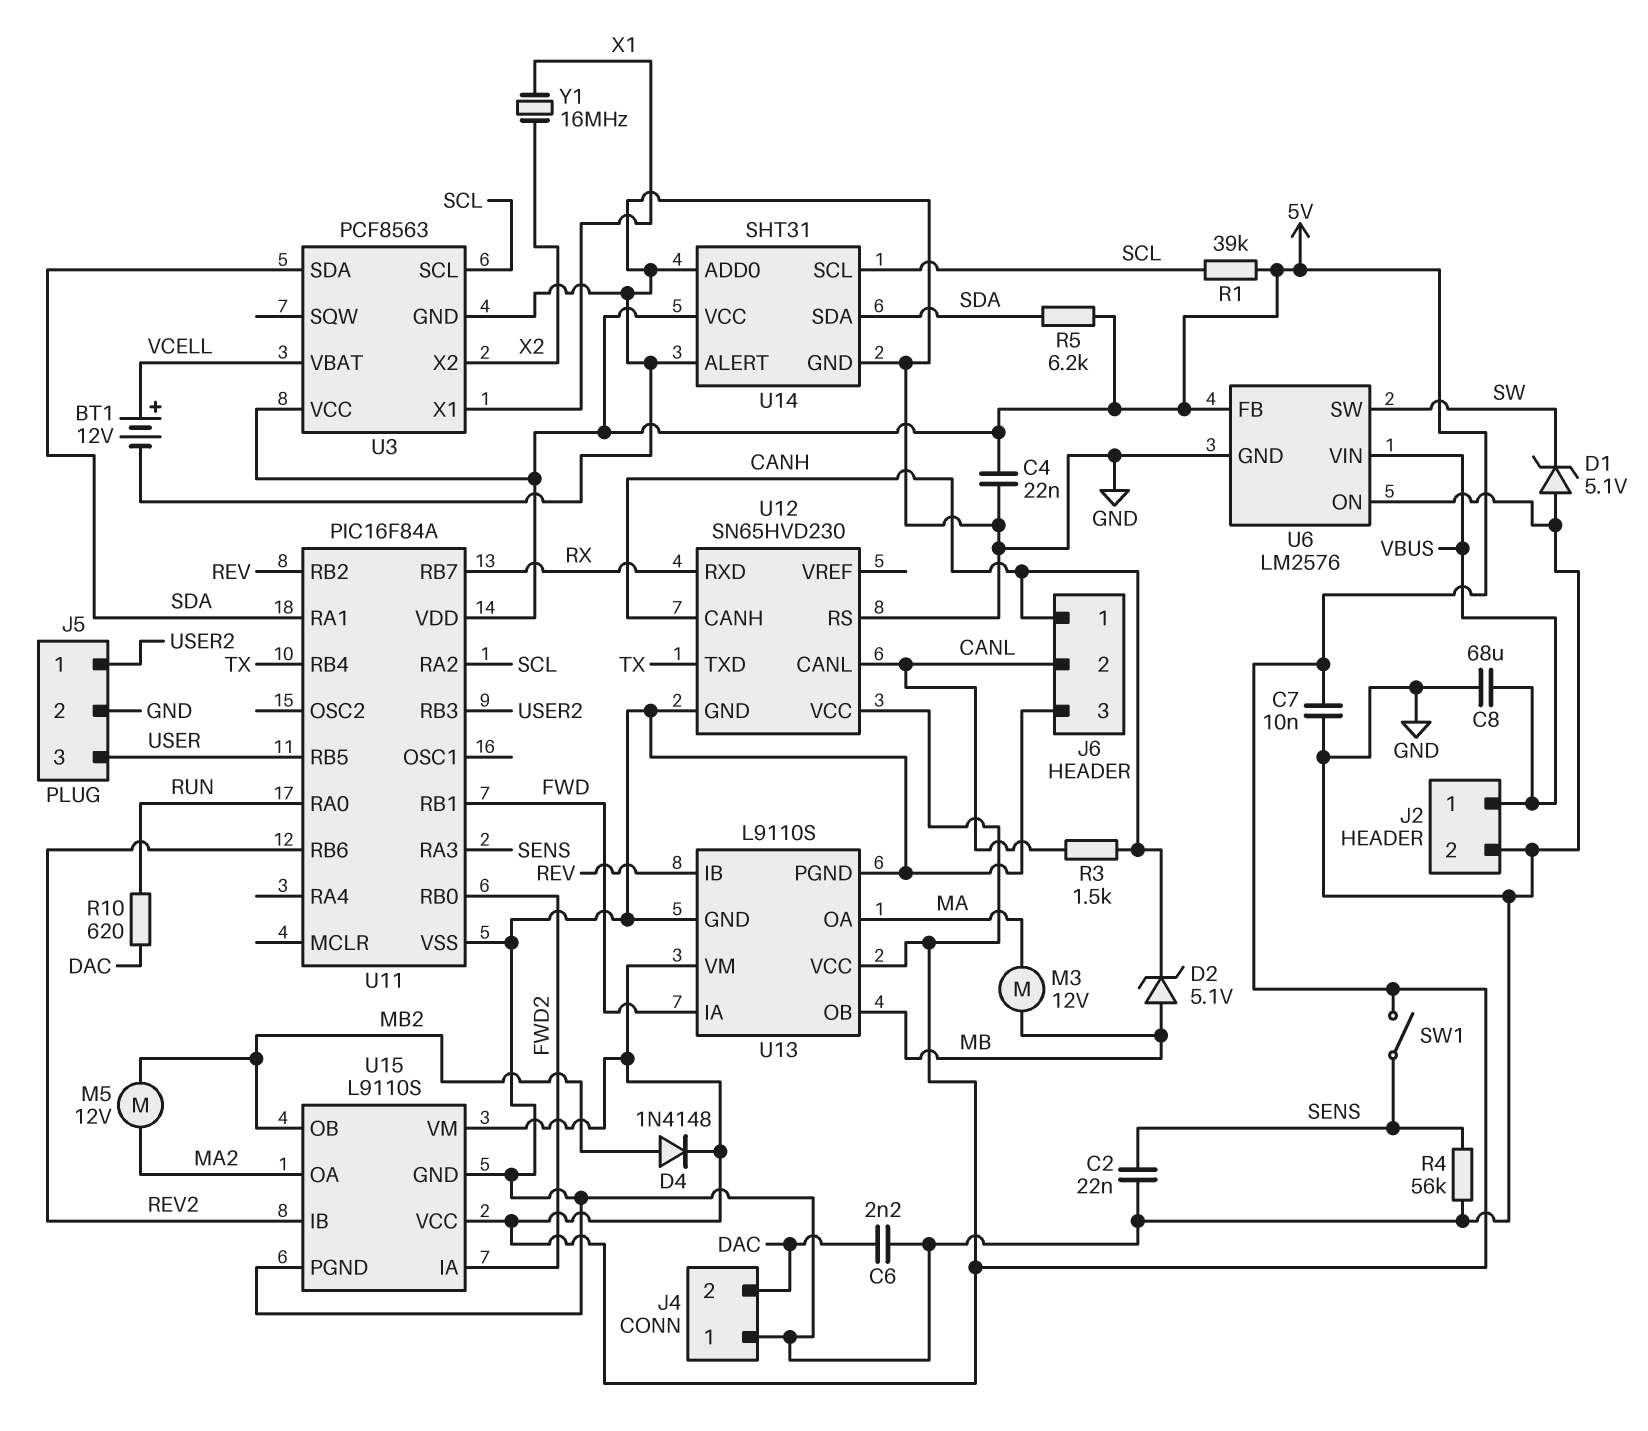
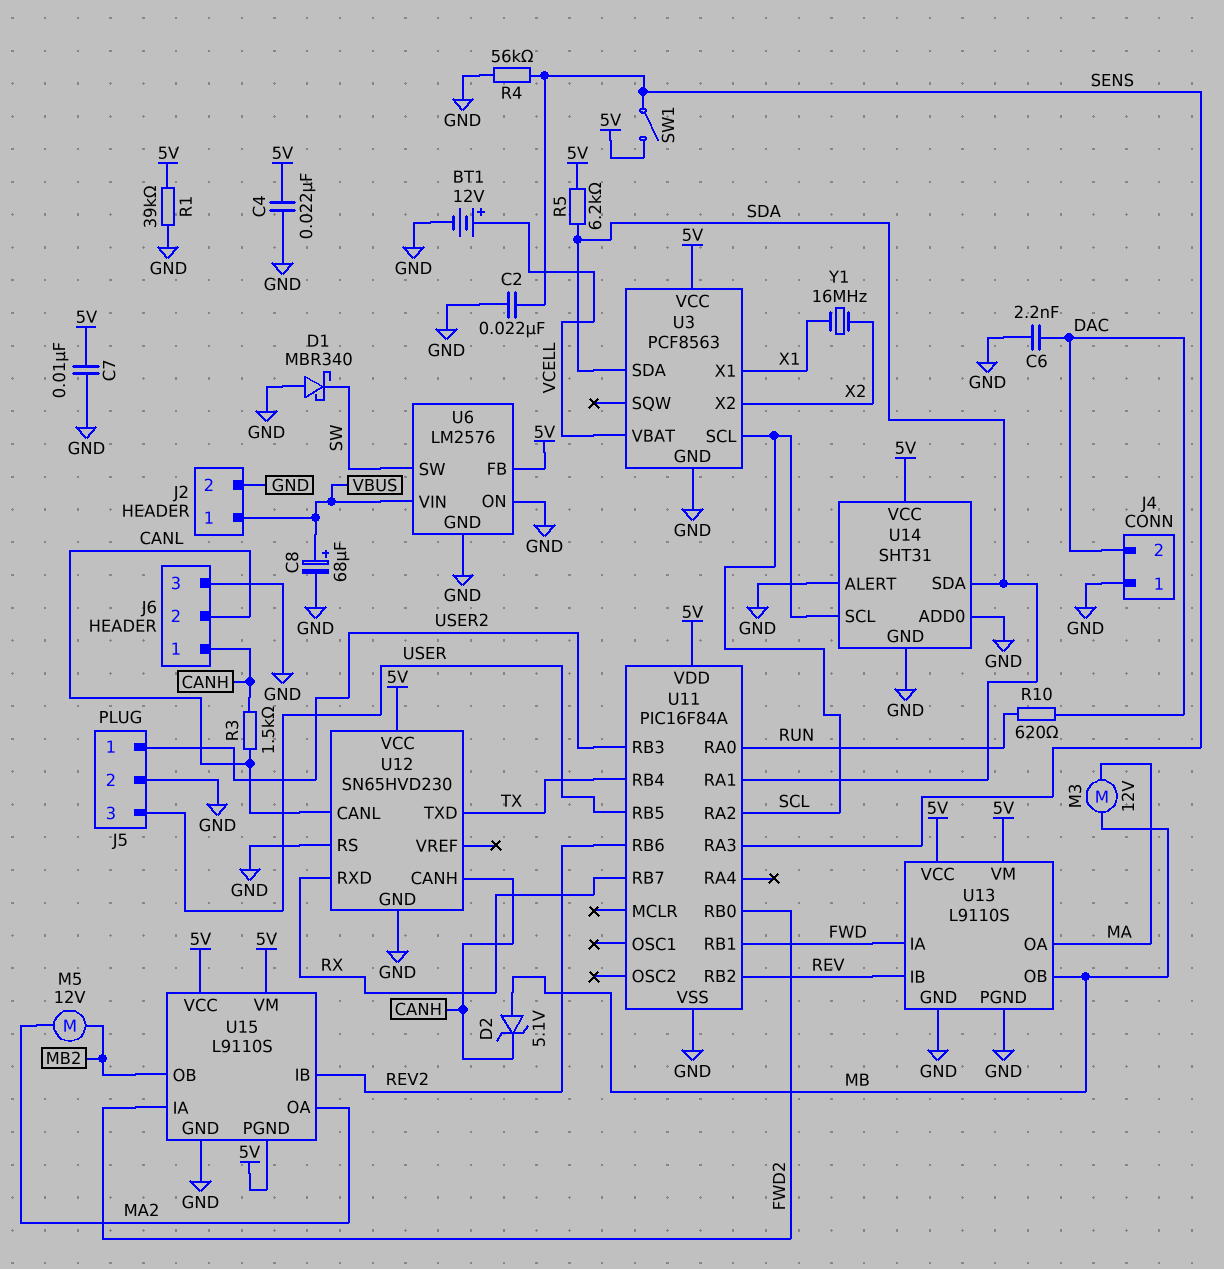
C8: 68uF (GND, VBUS) -> 68uF (plus VBUS, minus GND)
D1: zener 5.1V (A GND, K SW) -> schottky MBR340 (A GND, K SW)
D4: diode 1N4148 (A MB2, K 5V) -> none
R1: 39k (5V, SCL) -> 39k (5V, GND)
U15 pin PGND: GND -> 5V

